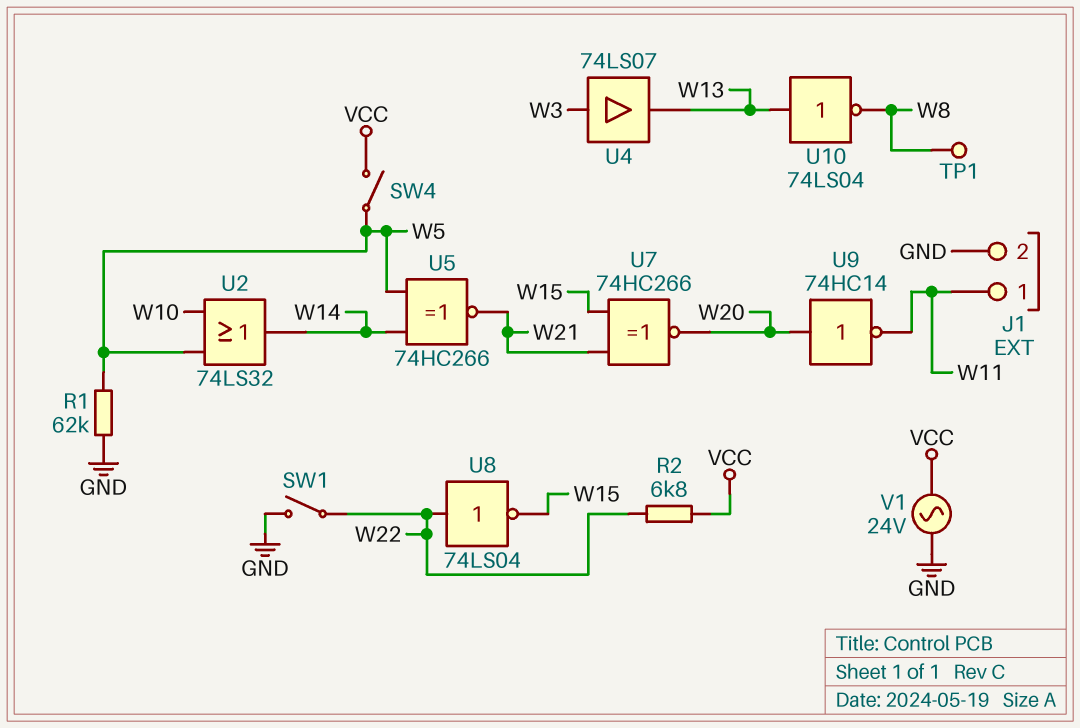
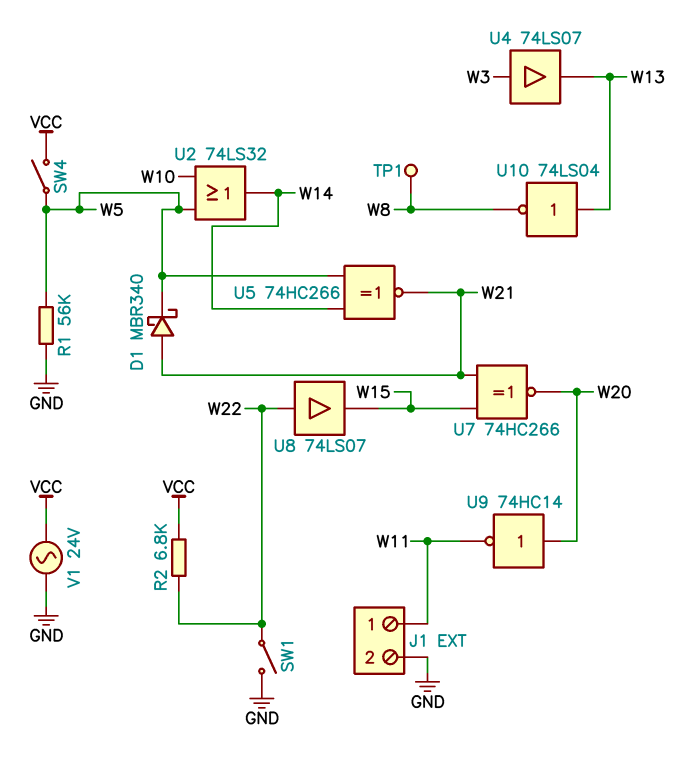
D1: none -> schottky MBR340 (A W21, K W5)
R1: 62k (GND, W5) -> 56k (GND, W5)
U8: NOT 74LS04 (in W22, out W15) -> buffer 74LS07 (in W22, out W15)

